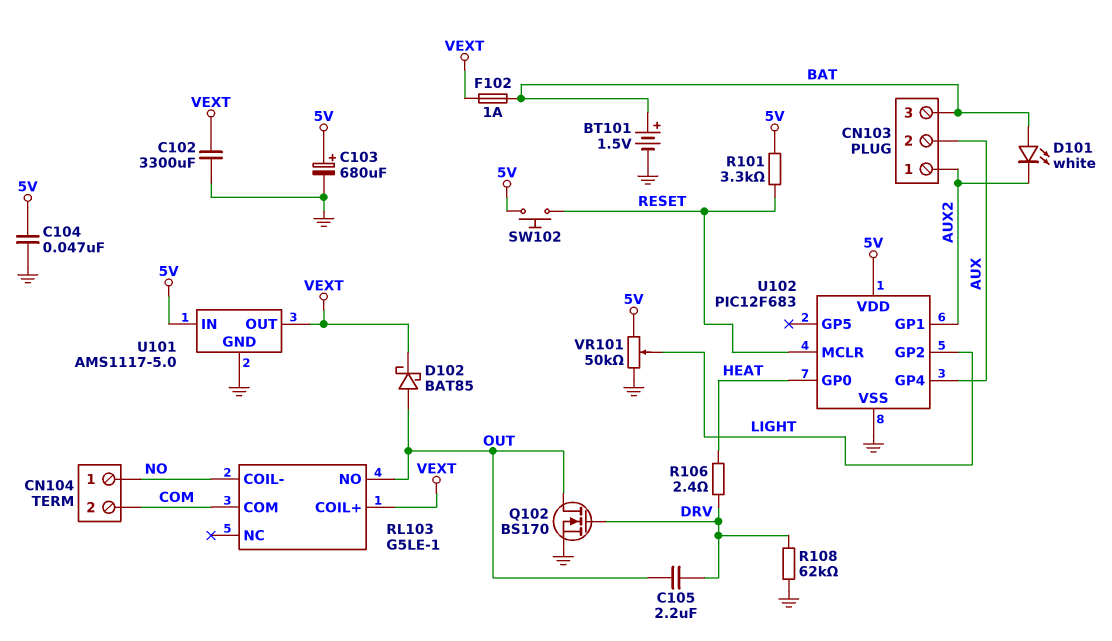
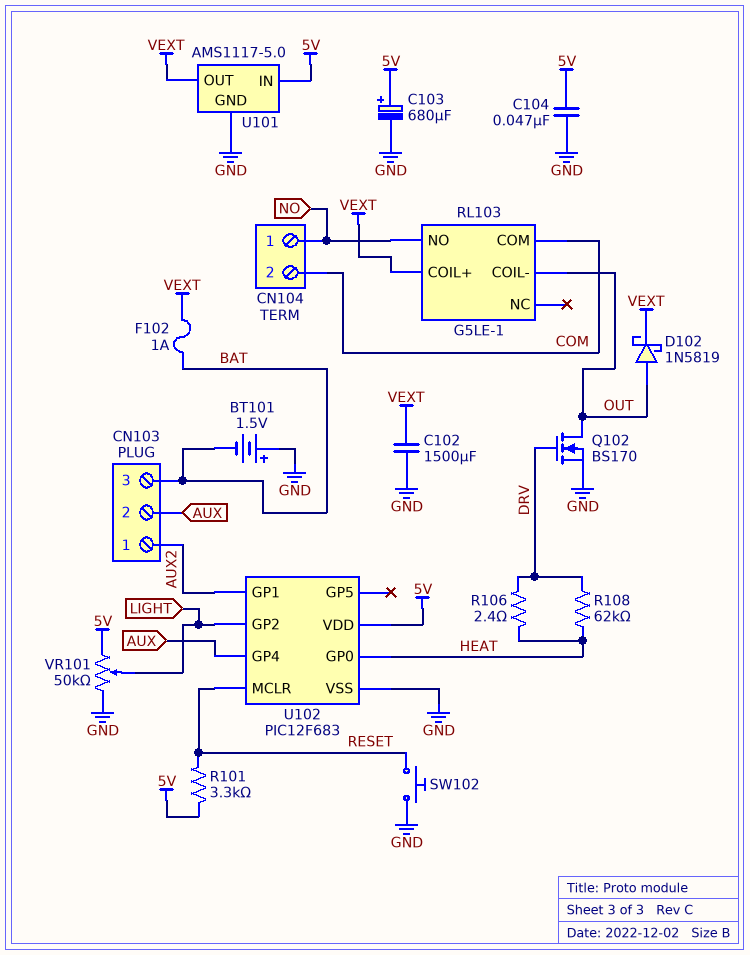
BT101: 1.5V (plus BAT, minus GND) -> 1.5V (plus GND, minus BAT)
C102: 3300uF (GND, VEXT) -> 1500uF (GND, VEXT)
C105: 2.2uF (DRV, OUT) -> none
D101: LED white (A BAT, K AUX2) -> none
D102: schottky BAT85 (A OUT, K VEXT) -> schottky 1N5819 (A OUT, K VEXT)
R108: 62k (DRV, GND) -> 62k (DRV, HEAT)
RL103 pin COIL-: NO -> OUT
RL103 pin NO: OUT -> NO
SW102: button (5V, RESET) -> button (GND, RESET)

